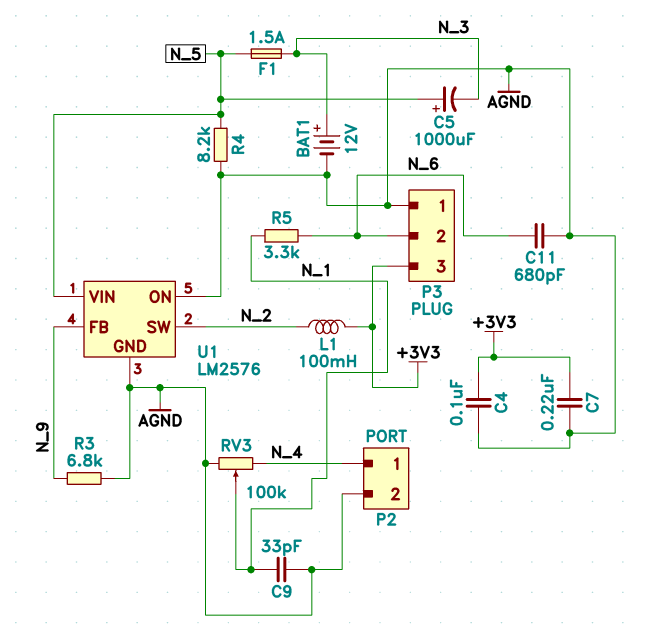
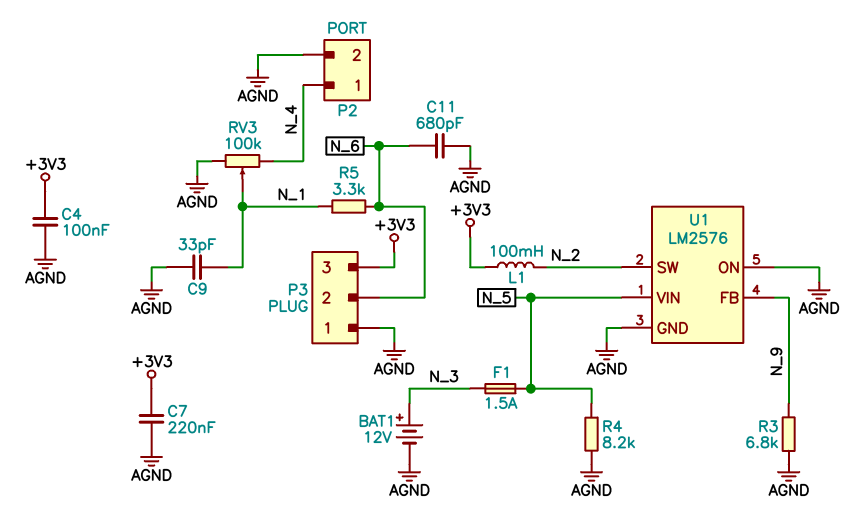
C5: 1000uF (plus N_5, minus N_3) -> none

